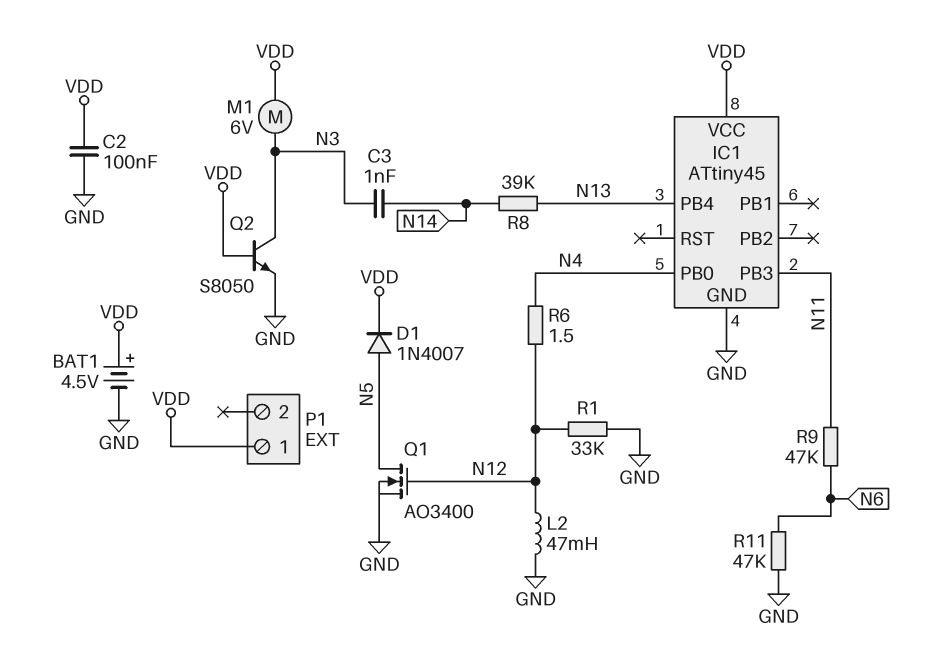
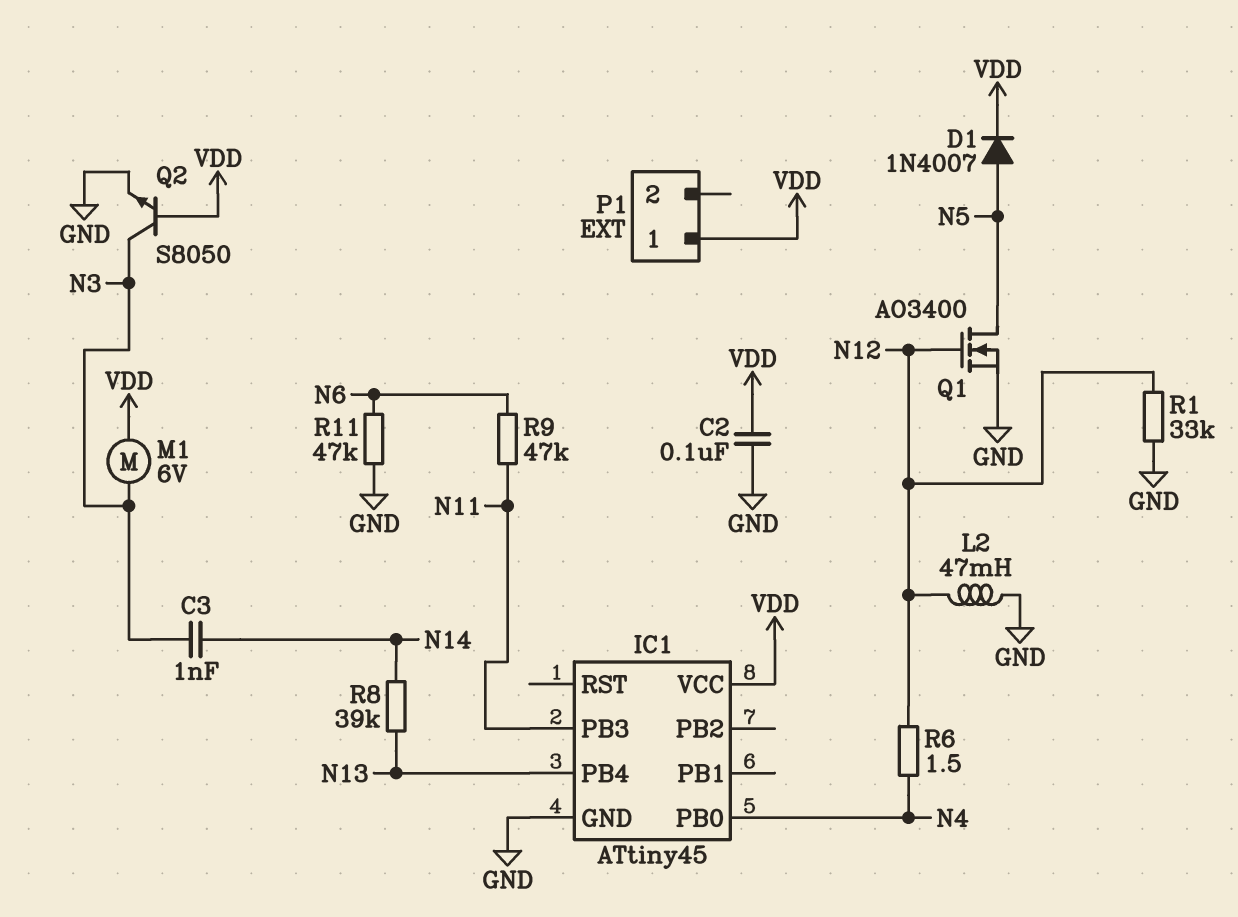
BAT1: 4.5V (plus VDD, minus GND) -> none

